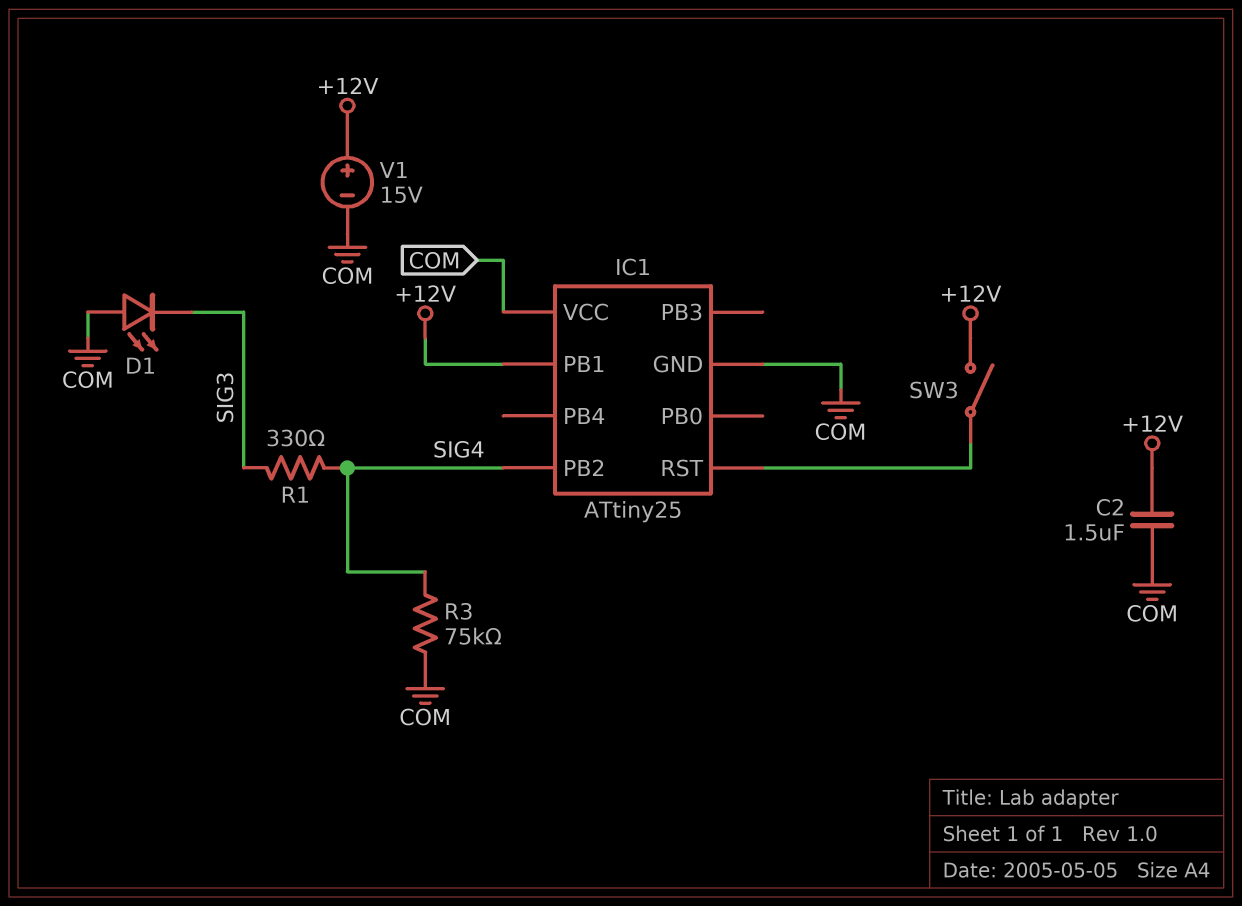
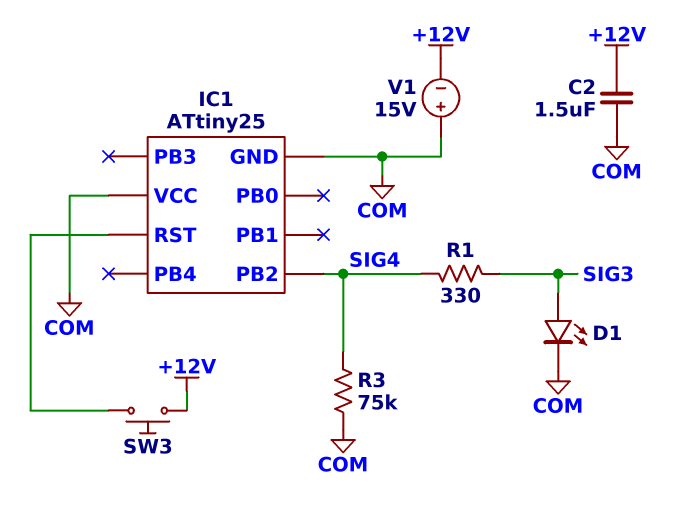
D1: LED (A COM, K SIG3) -> LED (A SIG3, K COM)
IC1 pin PB1: +12V -> none
SW3: switch (+12V, IC1/RST) -> button (+12V, IC1/RST)
V1: 15V (plus +12V, minus COM) -> 15V (plus COM, minus +12V)

